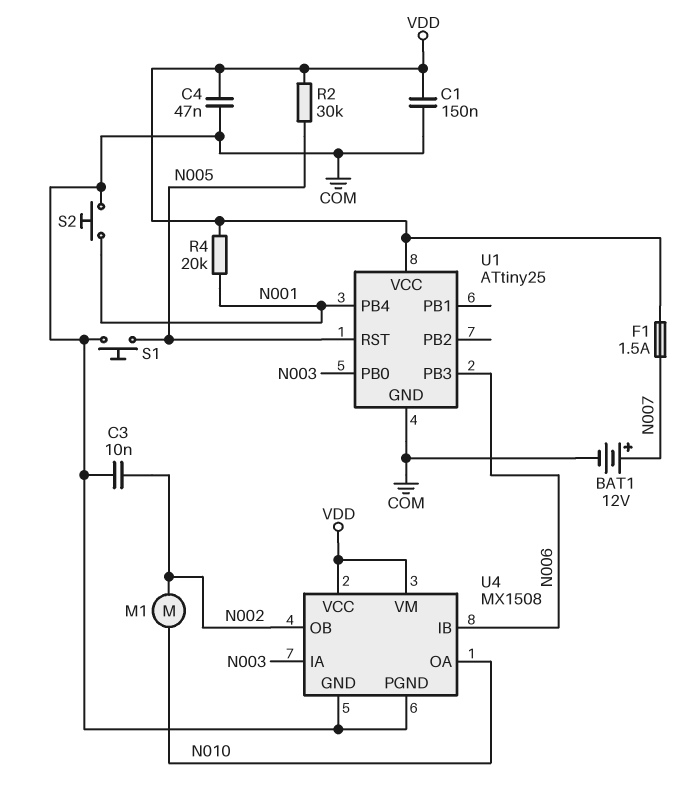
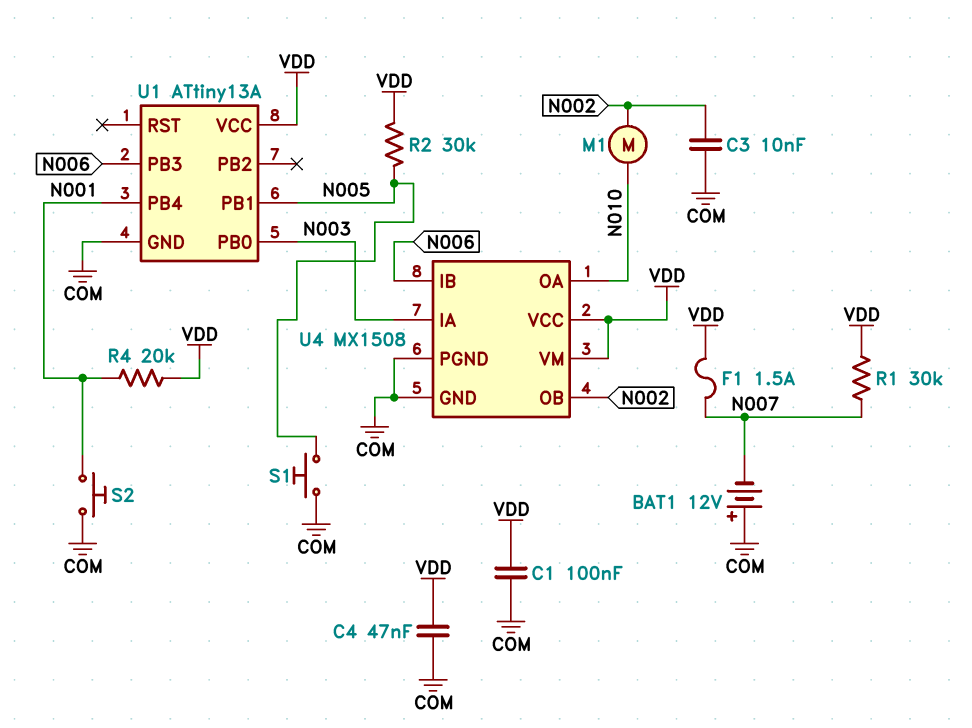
BAT1: 12V (plus N007, minus COM) -> 12V (plus COM, minus N007)
C1: 150nF (COM, VDD) -> 100nF (COM, VDD)
R1: none -> 30k (N007, VDD)
U1: ATtiny25 -> ATtiny13A
U1 pin PB1: none -> N005
U1 pin RST: N005 -> none

